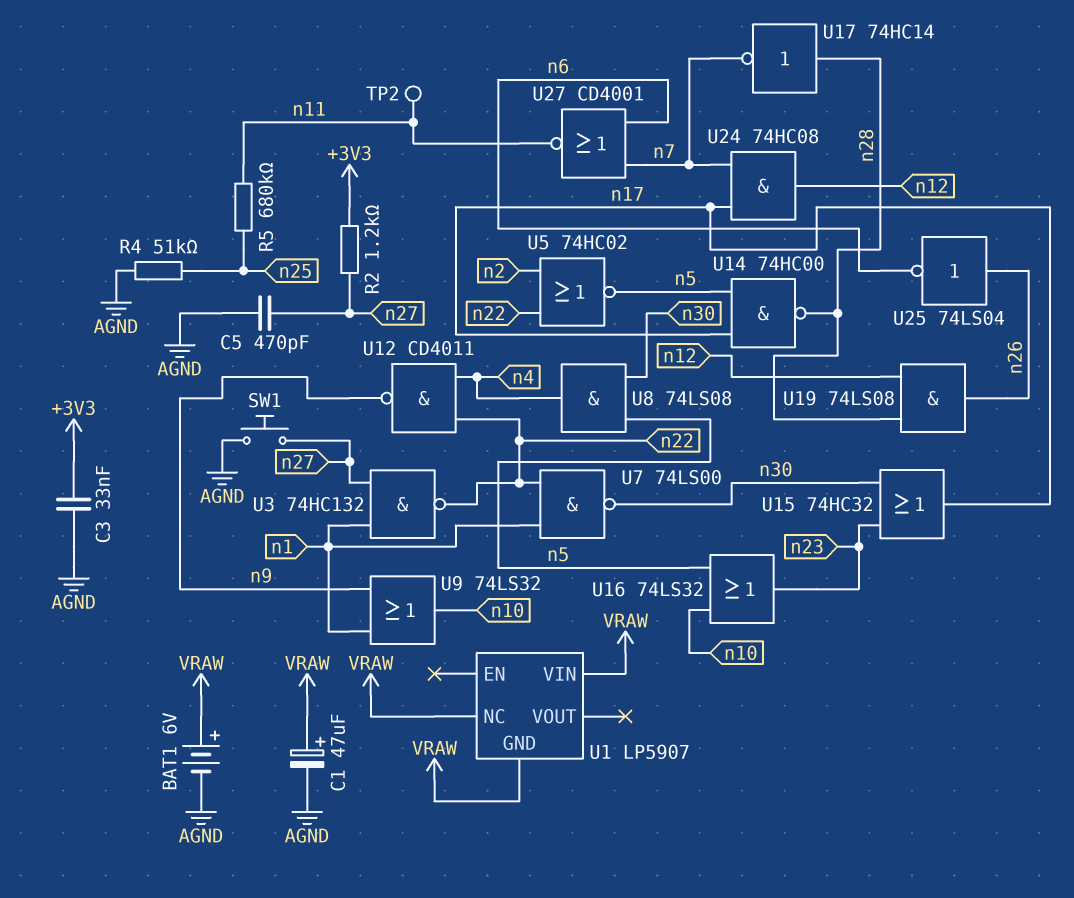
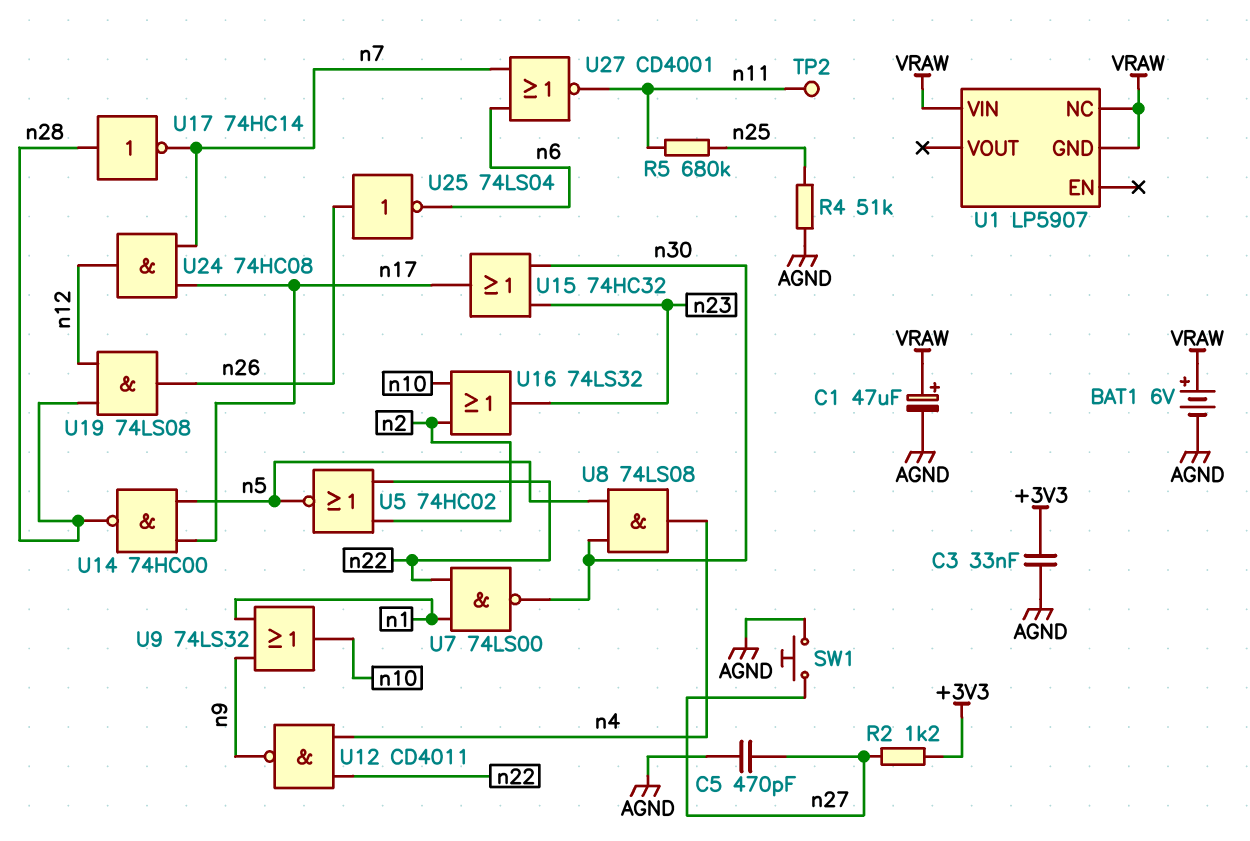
U3: NAND 74HC132 (in n1, in n27, out n22) -> none
U16: OR 74LS32 (in n5, in n10, out n23) -> OR 74LS32 (in n2, in n10, out n23)

